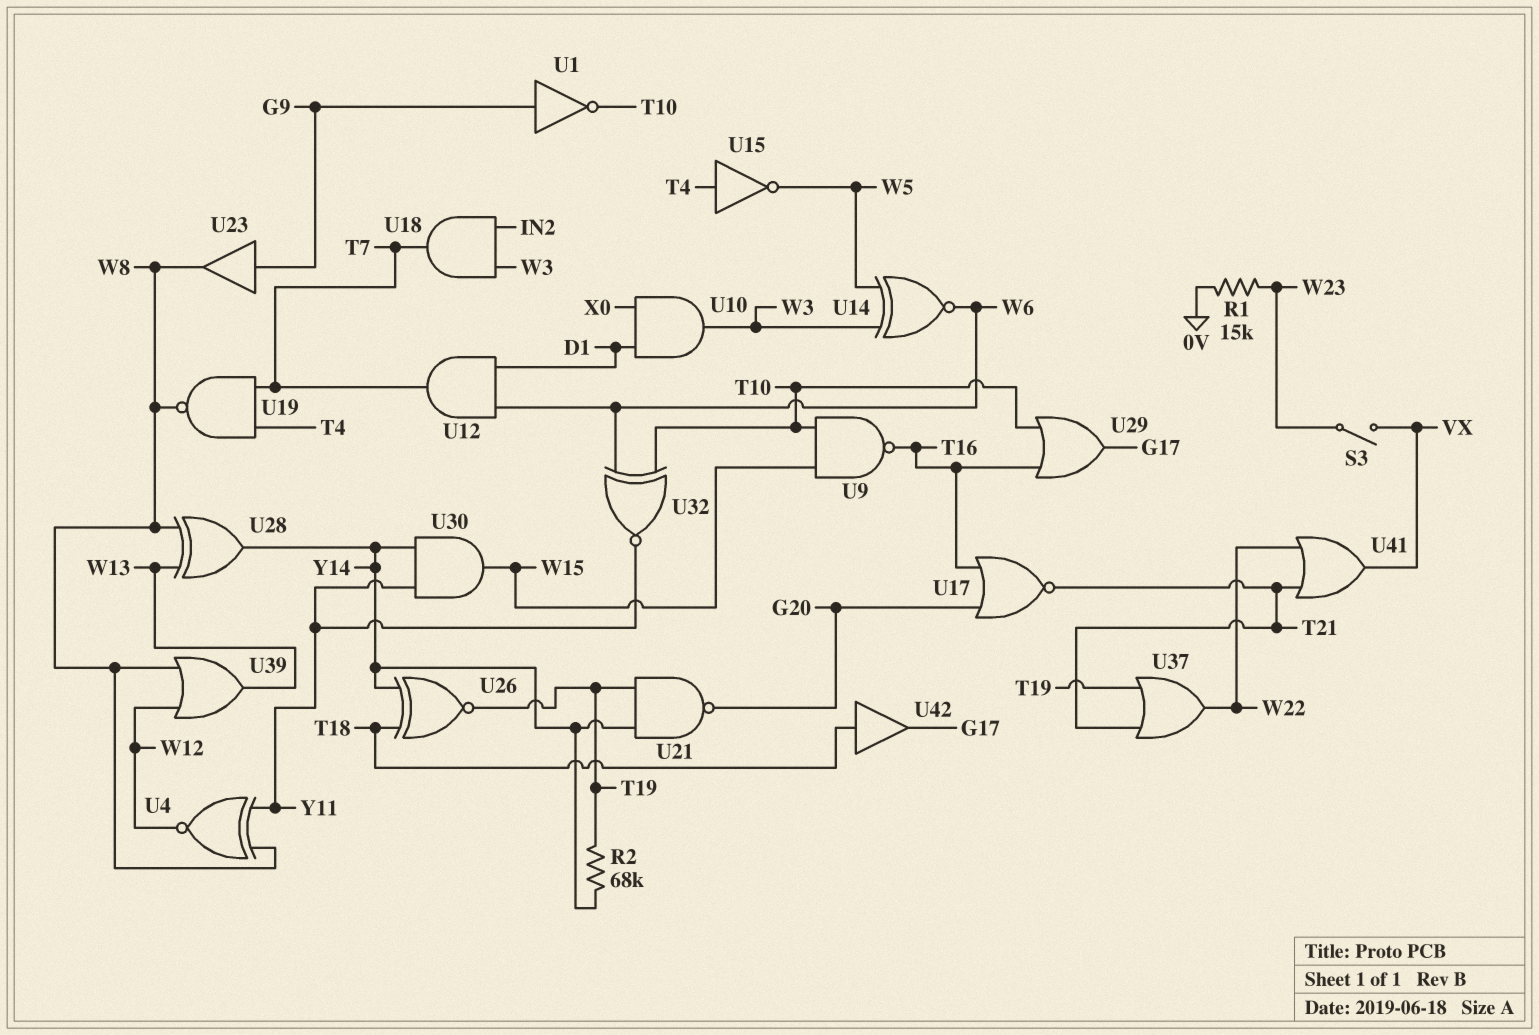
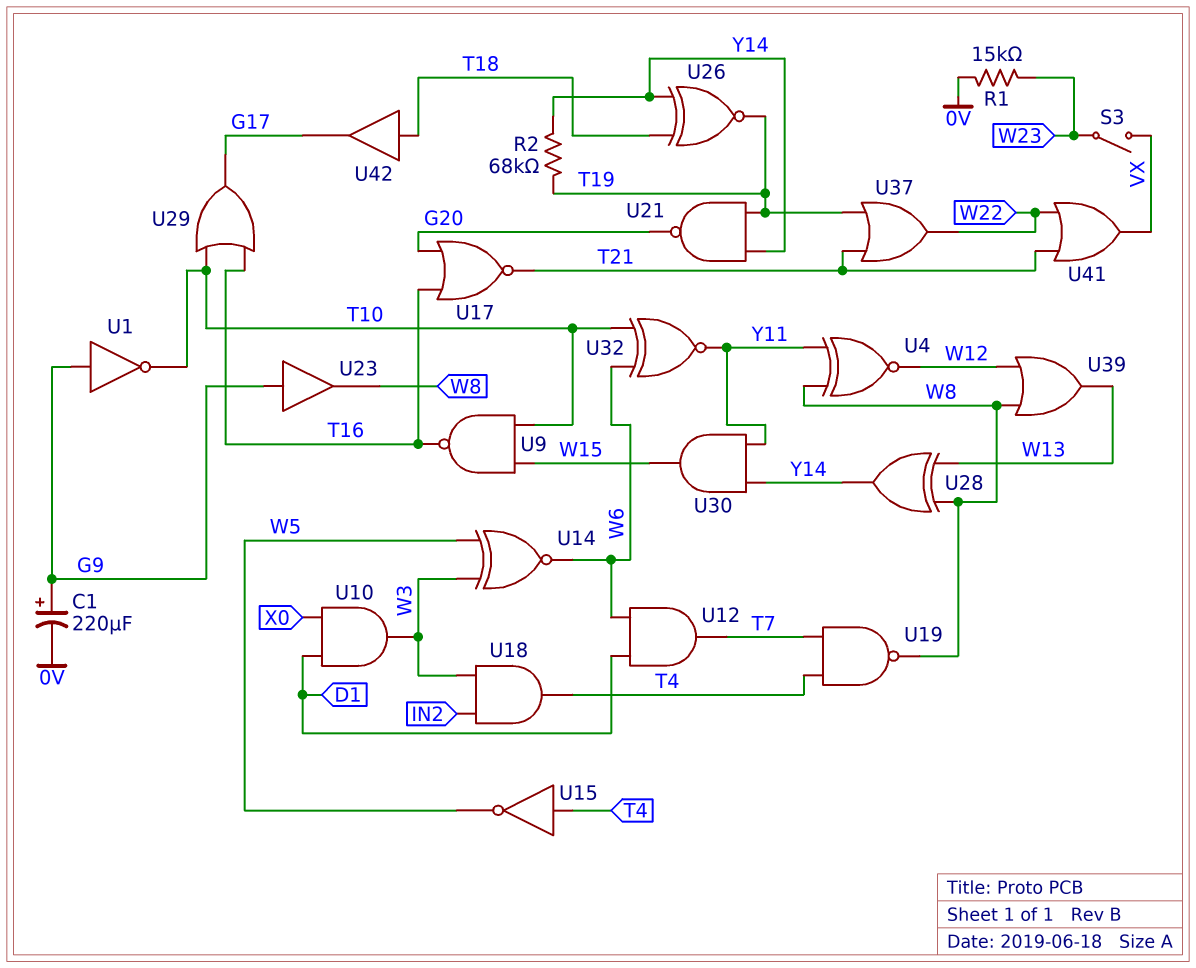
C1: none -> 220uF (plus G9, minus 0V)
U18: AND (in IN2, in W3, out T7) -> AND (in IN2, in W3, out T4)

